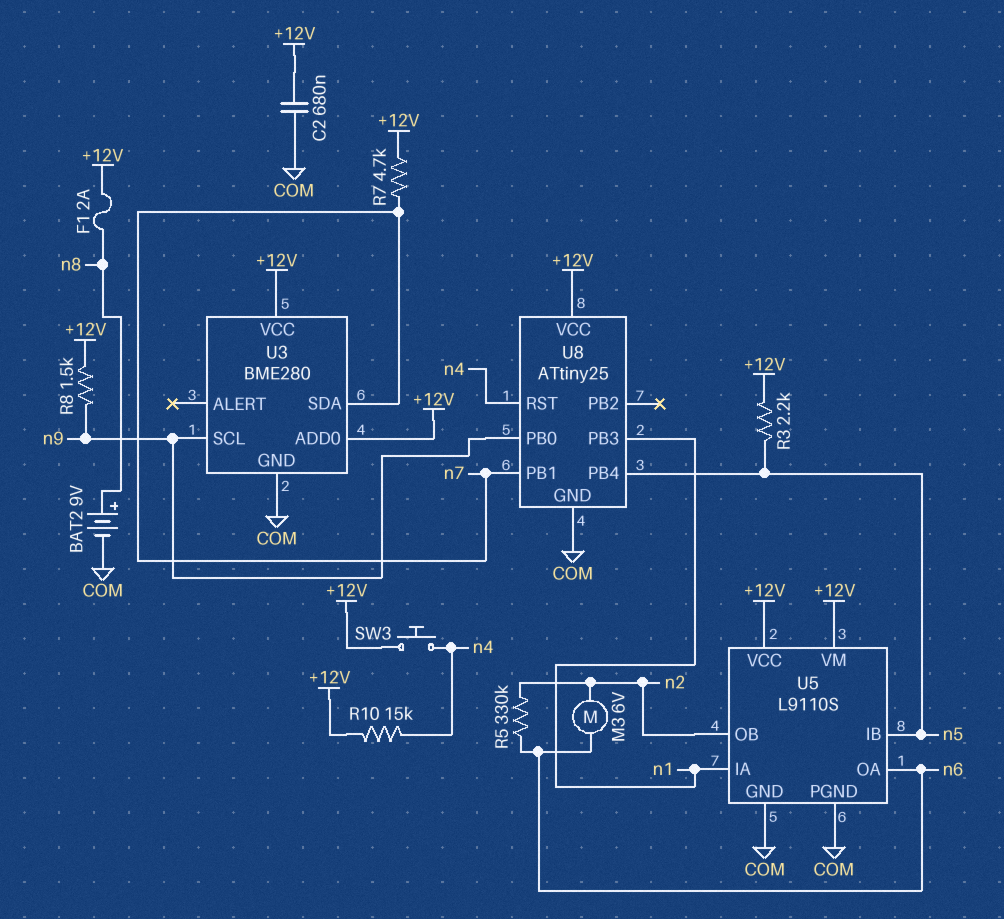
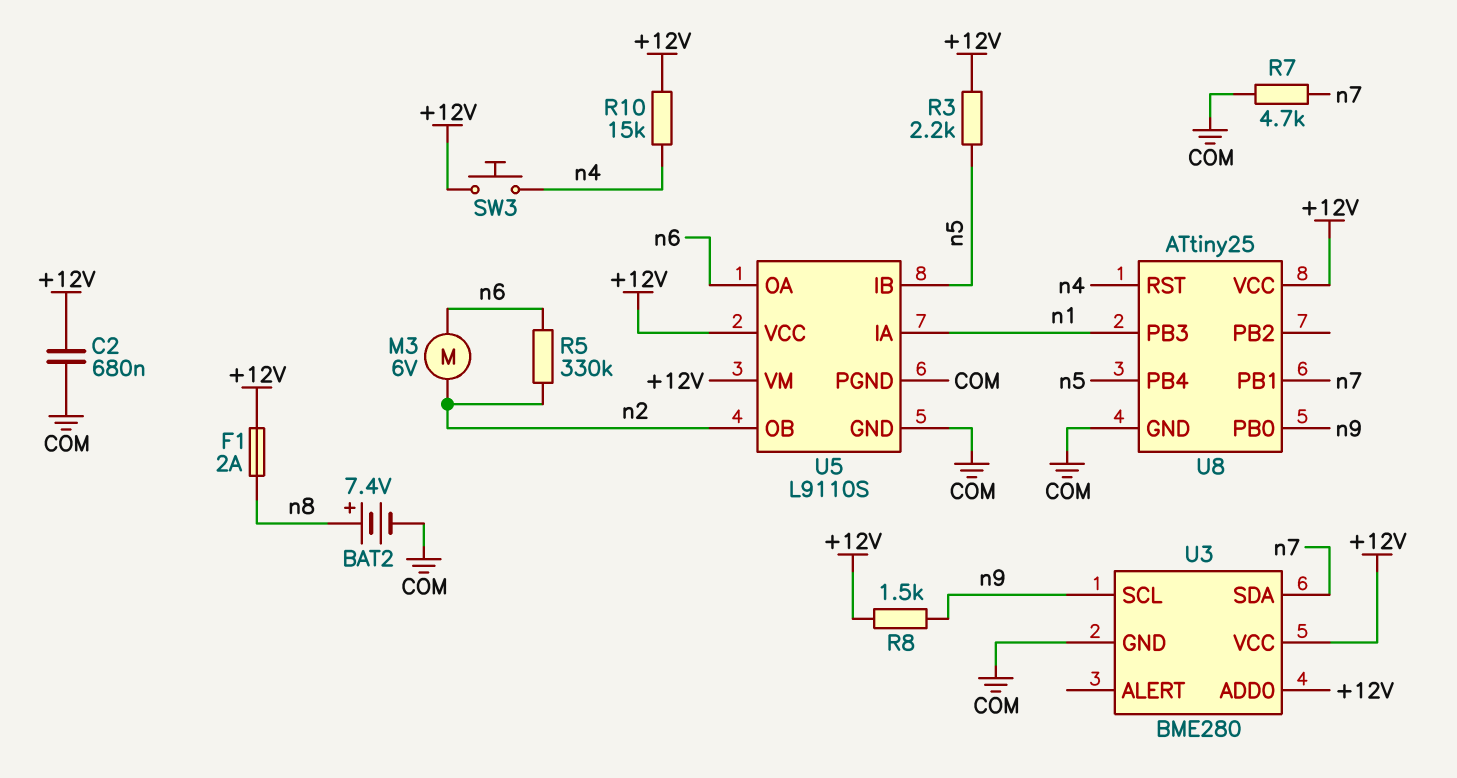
BAT2: 9V (plus n8, minus COM) -> 7.4V (plus n8, minus COM)
R7: 4.7k (+12V, n7) -> 4.7k (COM, n7)

